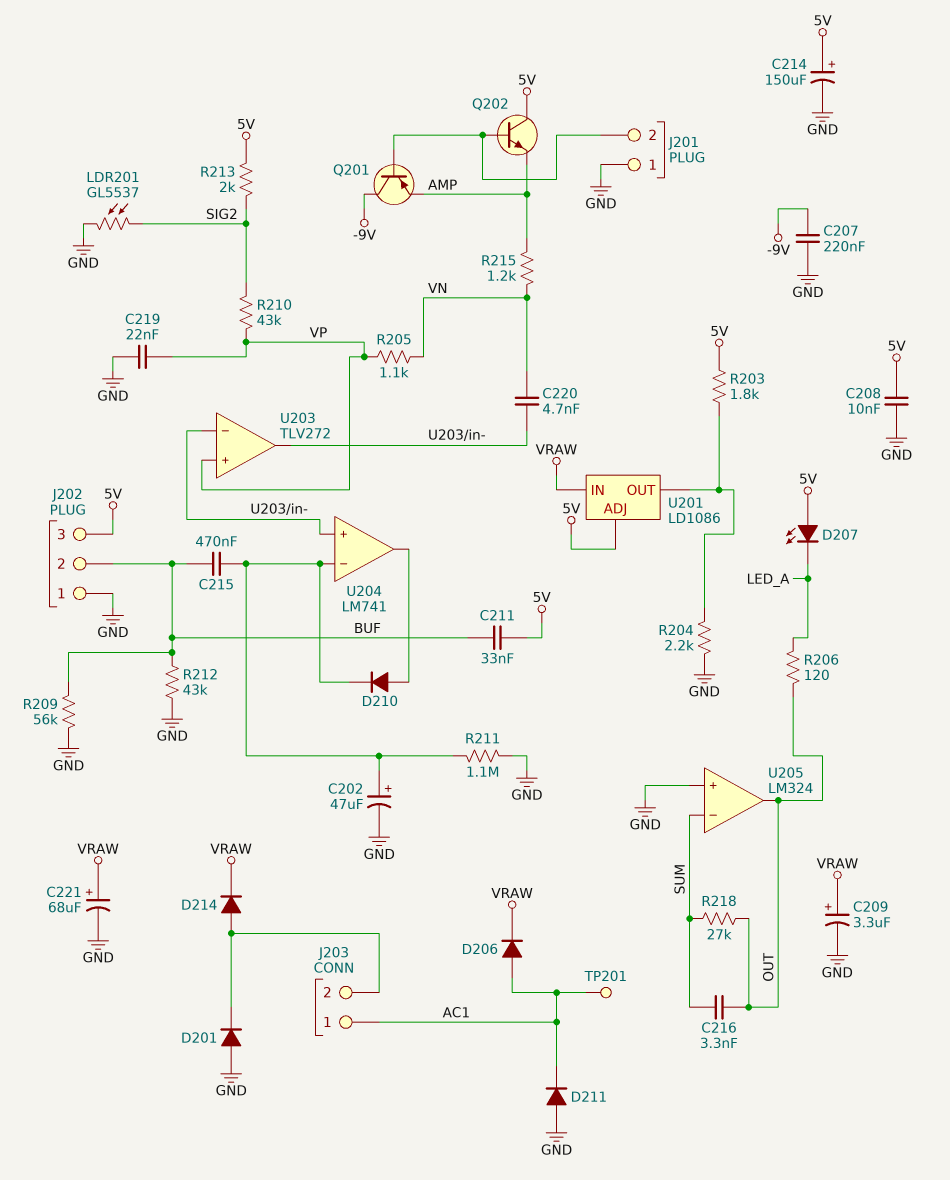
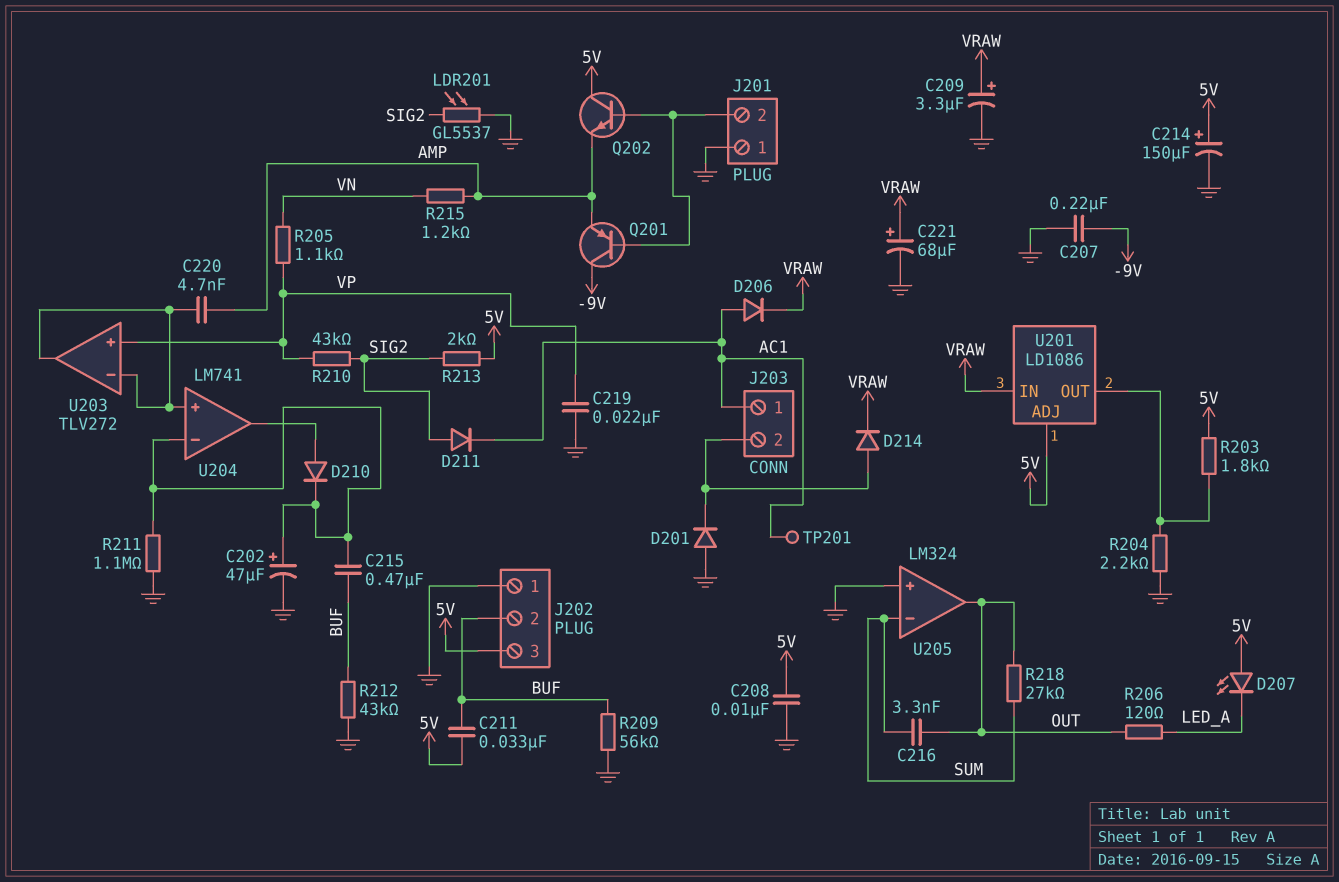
C220: 4.7nF (U203/in-, VN) -> 4.7nF (AMP, U203/in-)
D211: diode (A GND, K AC1) -> diode (A SIG2, K AC1)

